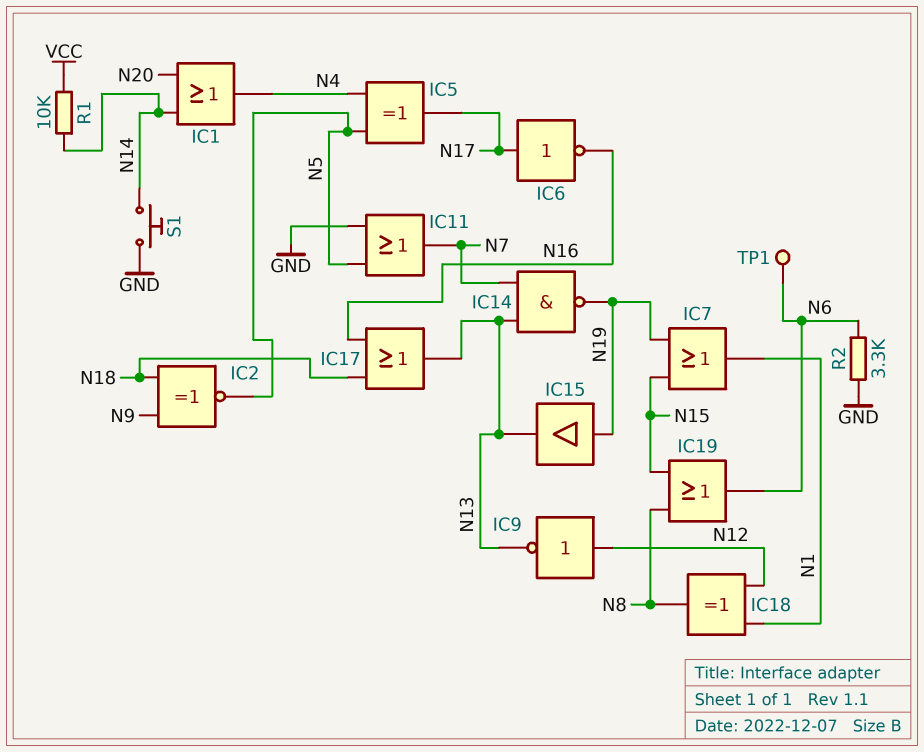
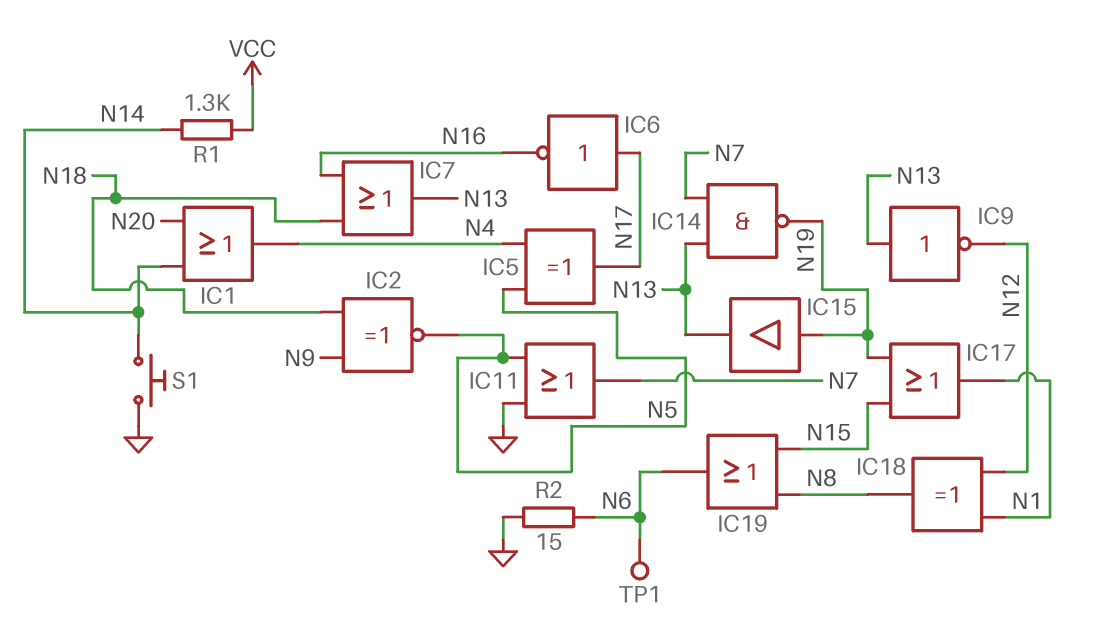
IC7: OR (in N15, in N19, out N1) -> OR (in N16, in N18, out N13)
IC9: NOT (in N12, out N13) -> NOT (in N13, out N12)
IC17: OR (in N16, in N18, out N13) -> OR (in N15, in N19, out N1)
R1: 10k (N14, VCC) -> 1.3k (N14, VCC)
R2: 3.3k (GND, N6) -> 15 (GND, N6)

